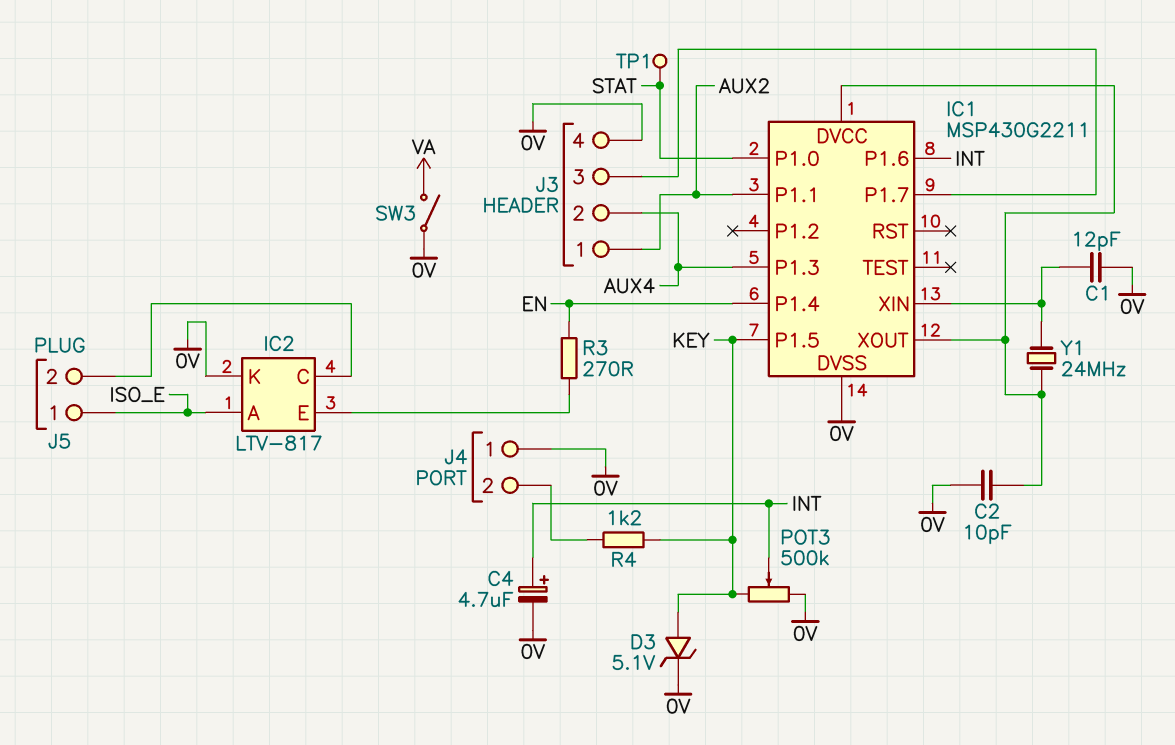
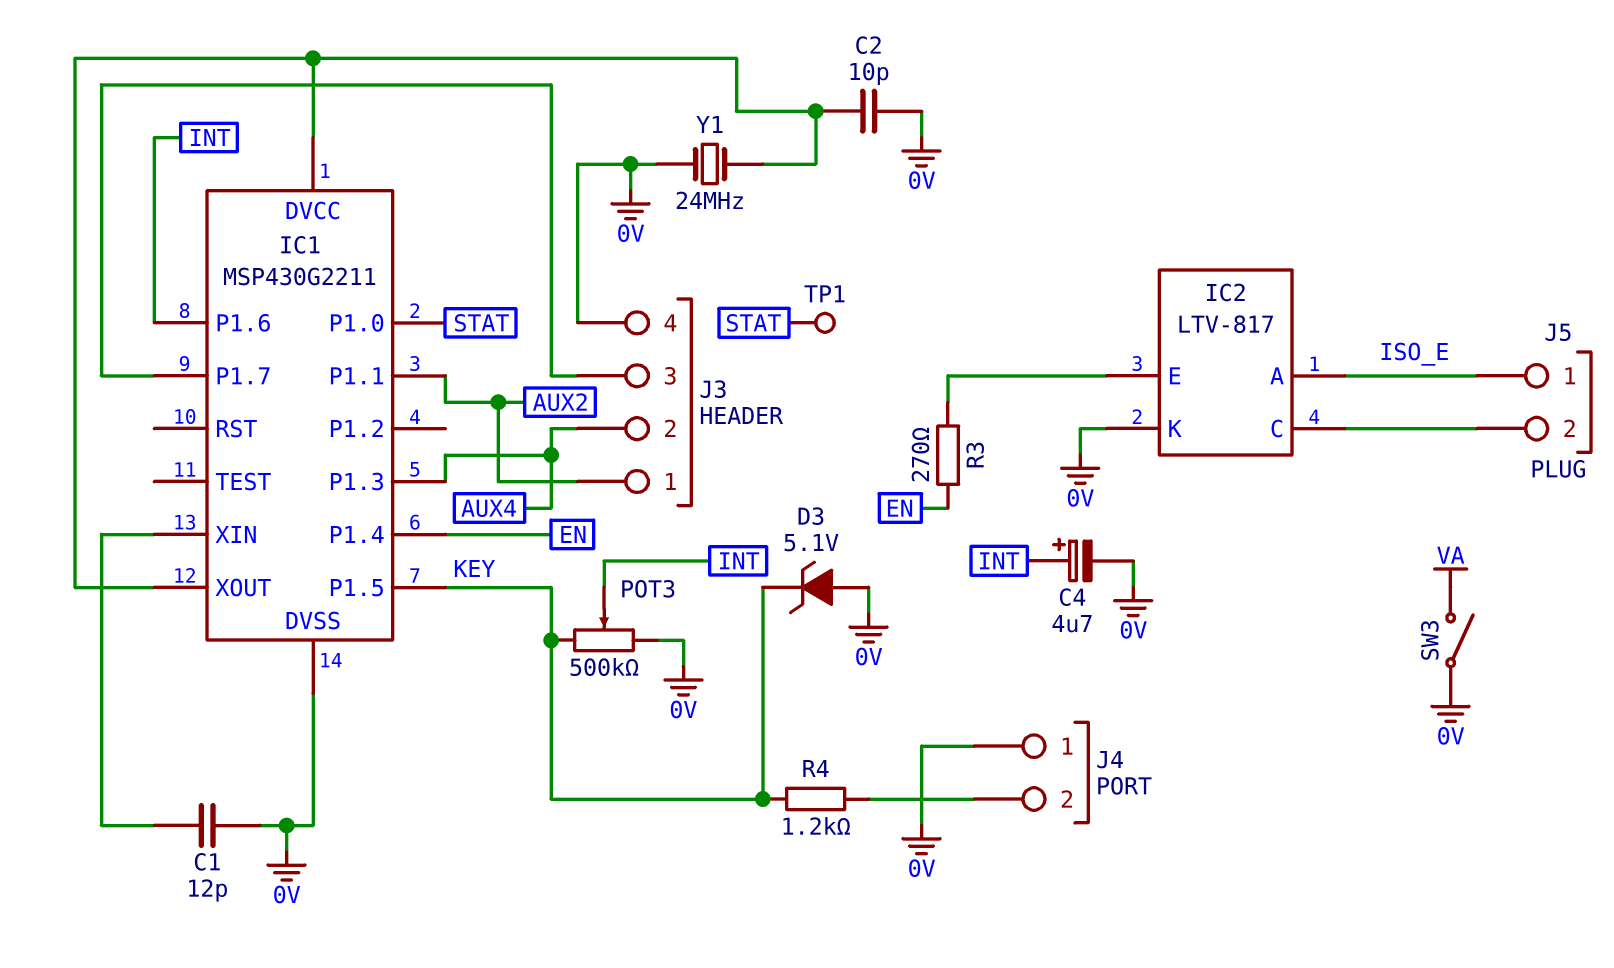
D3: zener 5.1V (A KEY, K 0V) -> zener 5.1V (A 0V, K KEY)
Y1: 24MHz (IC1/DVCC, IC1/XIN) -> 24MHz (0V, IC1/DVCC)

